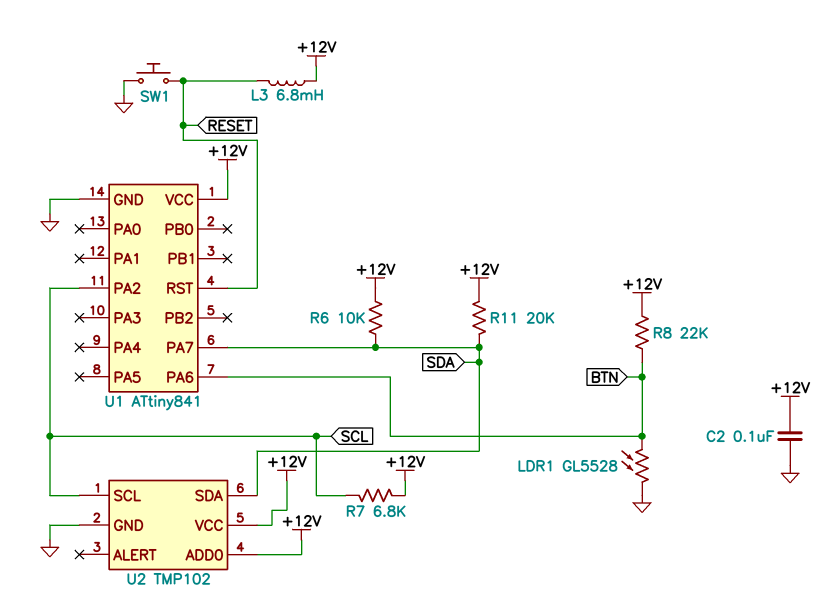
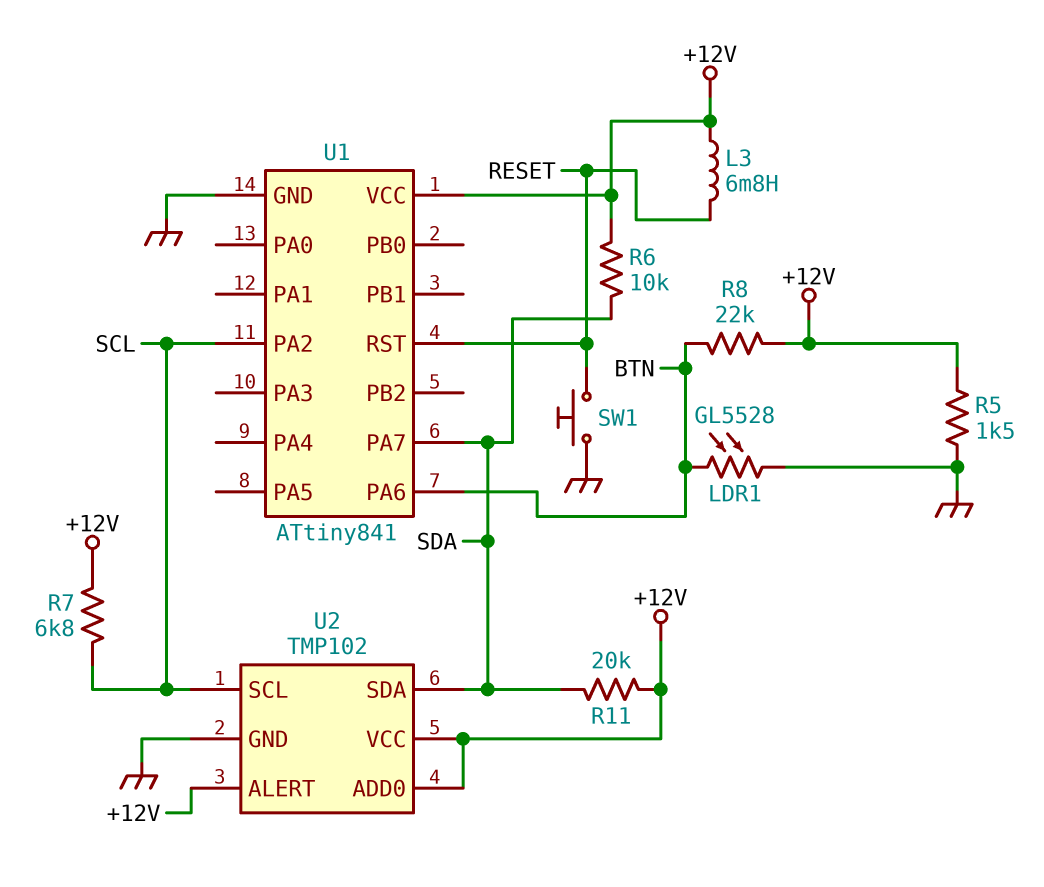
C2: 100nF (+12V, GND) -> none
R5: none -> 1.5k (+12V, GND)
U2 pin ALERT: none -> +12V

